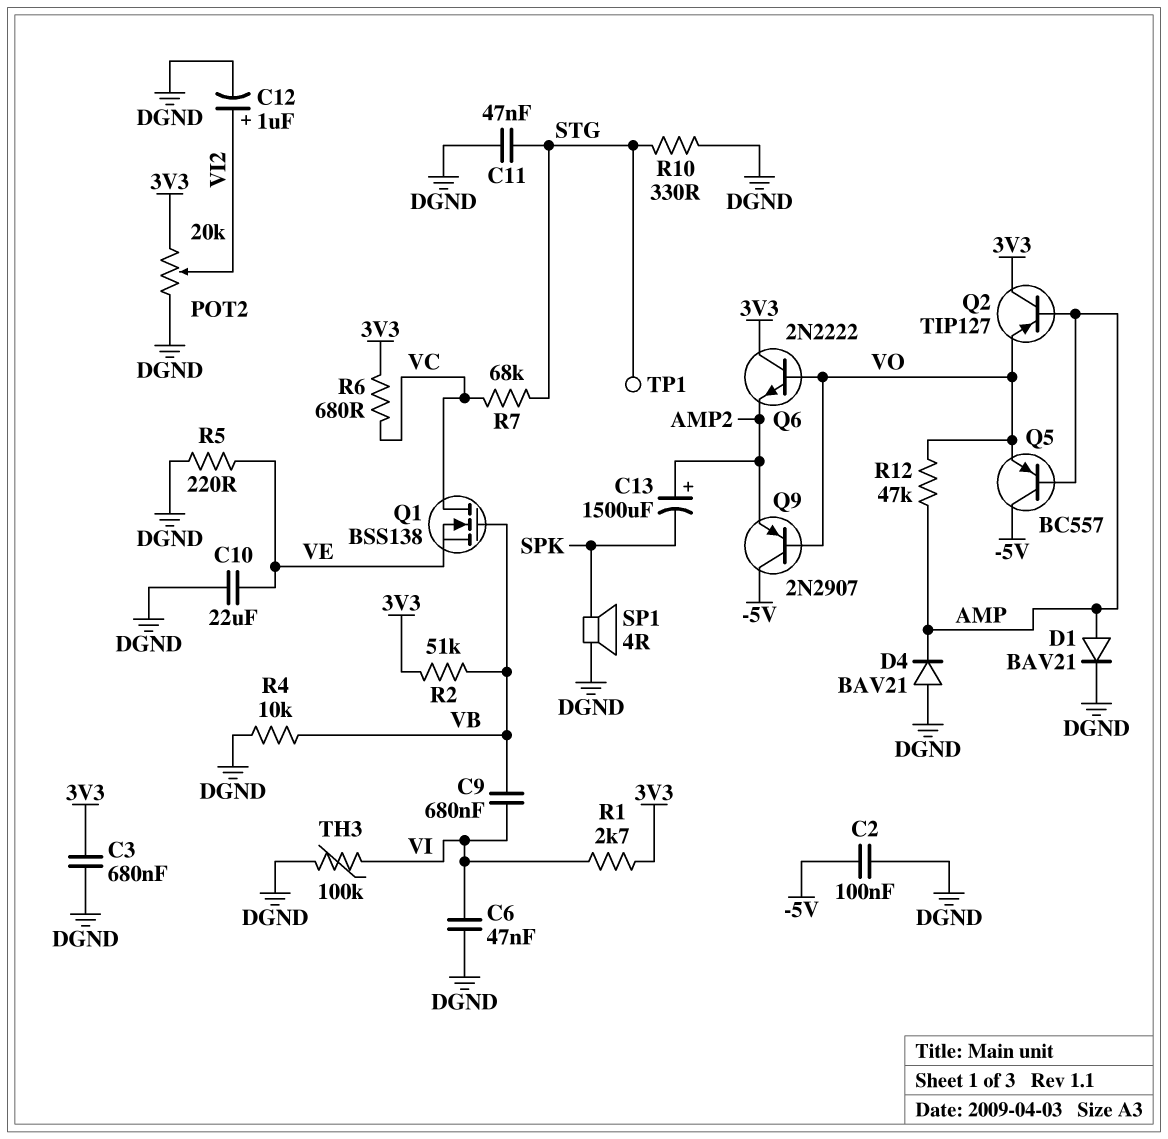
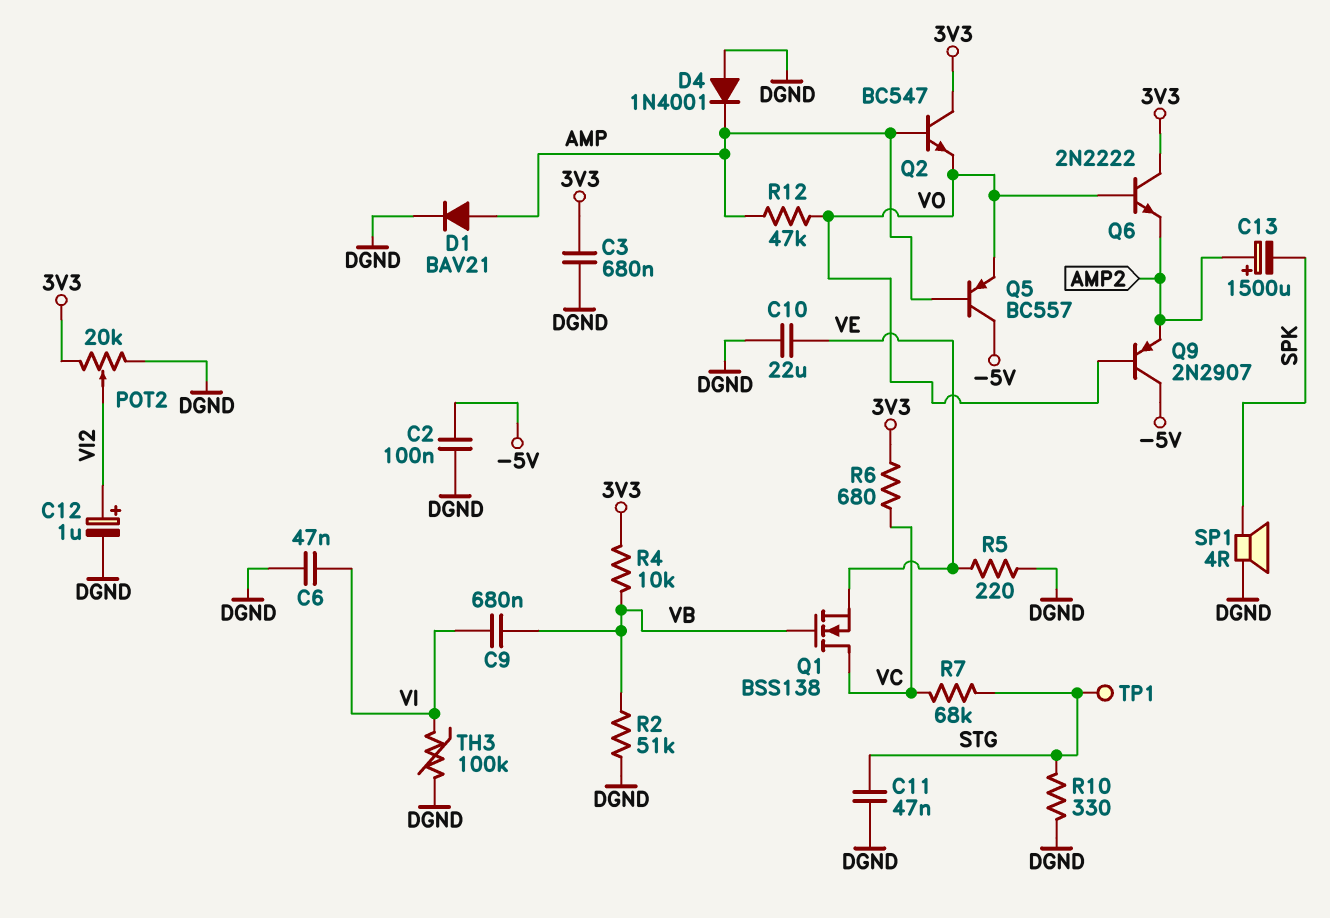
D4: diode BAV21 (A DGND, K AMP) -> diode 1N4001 (A DGND, K AMP)
Q2: PNP TIP127 (B AMP, C 3V3, E VO) -> NPN BC547 (B AMP, C 3V3, E VO)
R1: 2.7k (3V3, VI) -> none
R2: 51k (3V3, VB) -> 51k (DGND, VB)
R4: 10k (DGND, VB) -> 10k (3V3, VB)

